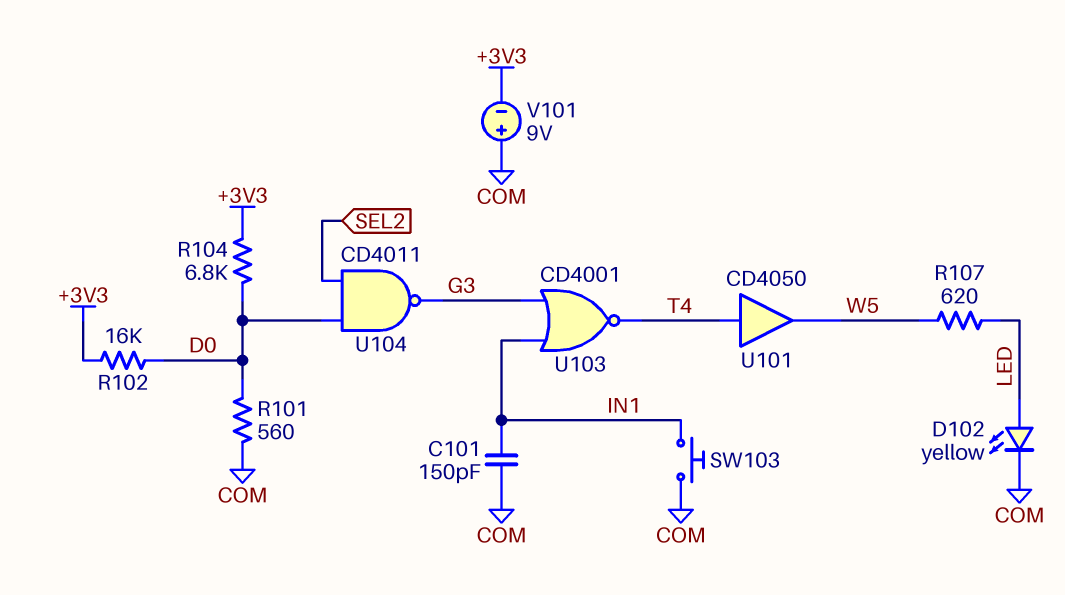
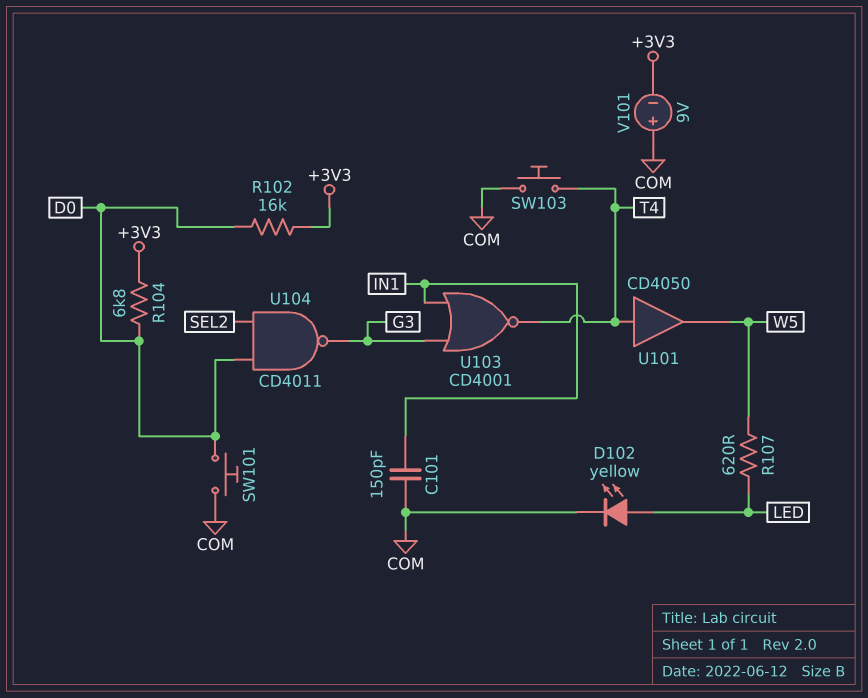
R101: 560 (COM, D0) -> none
SW101: none -> button (COM, D0)
SW103: button (COM, IN1) -> button (COM, T4)

